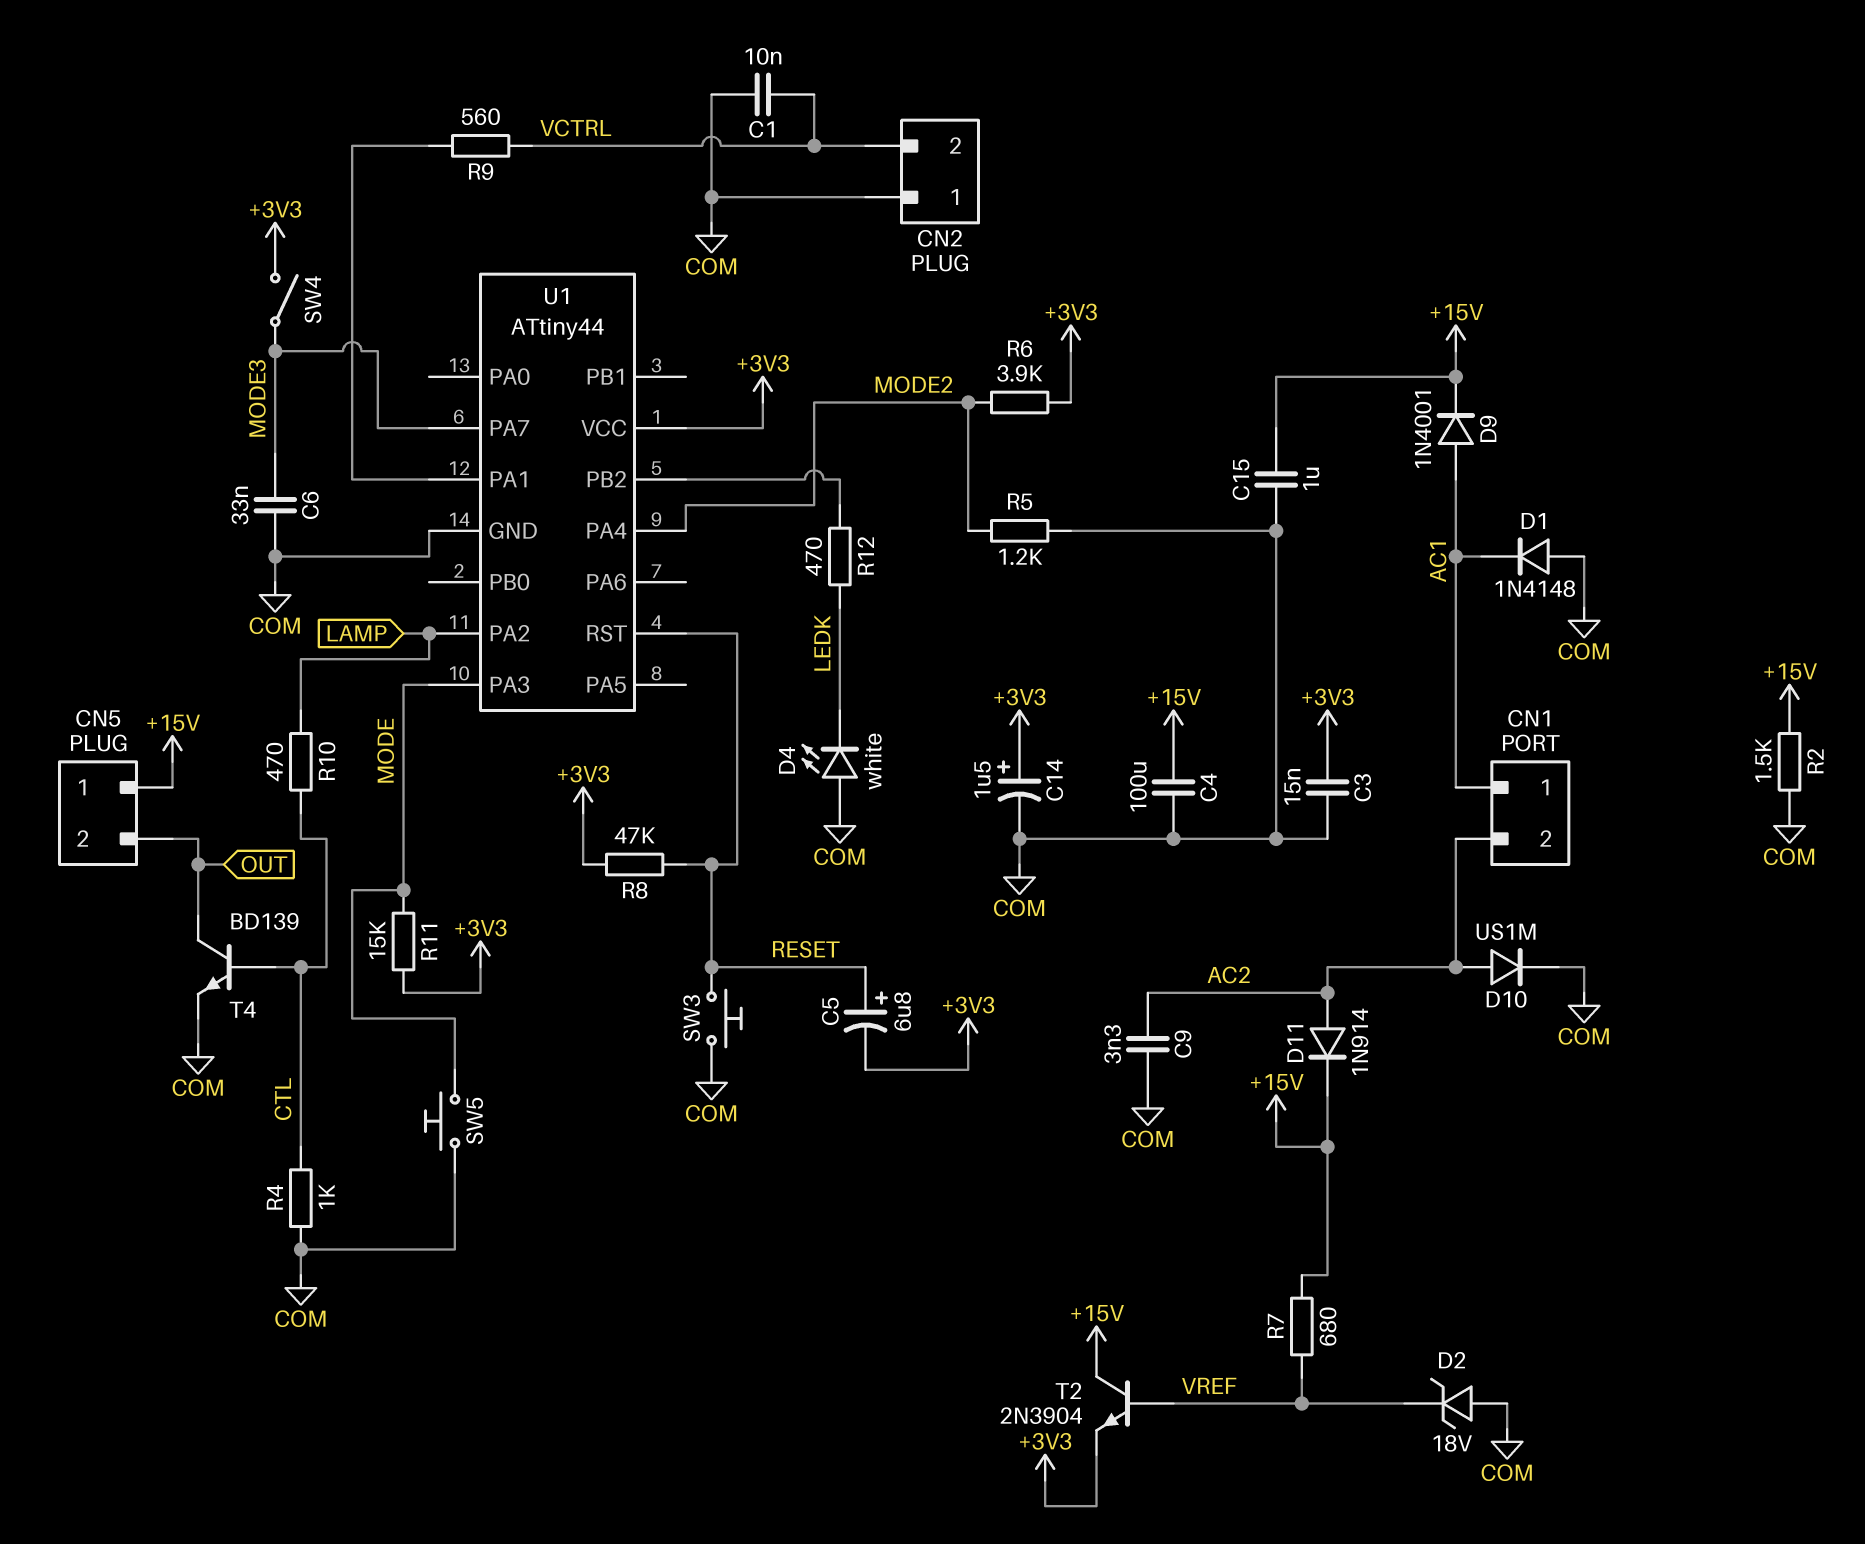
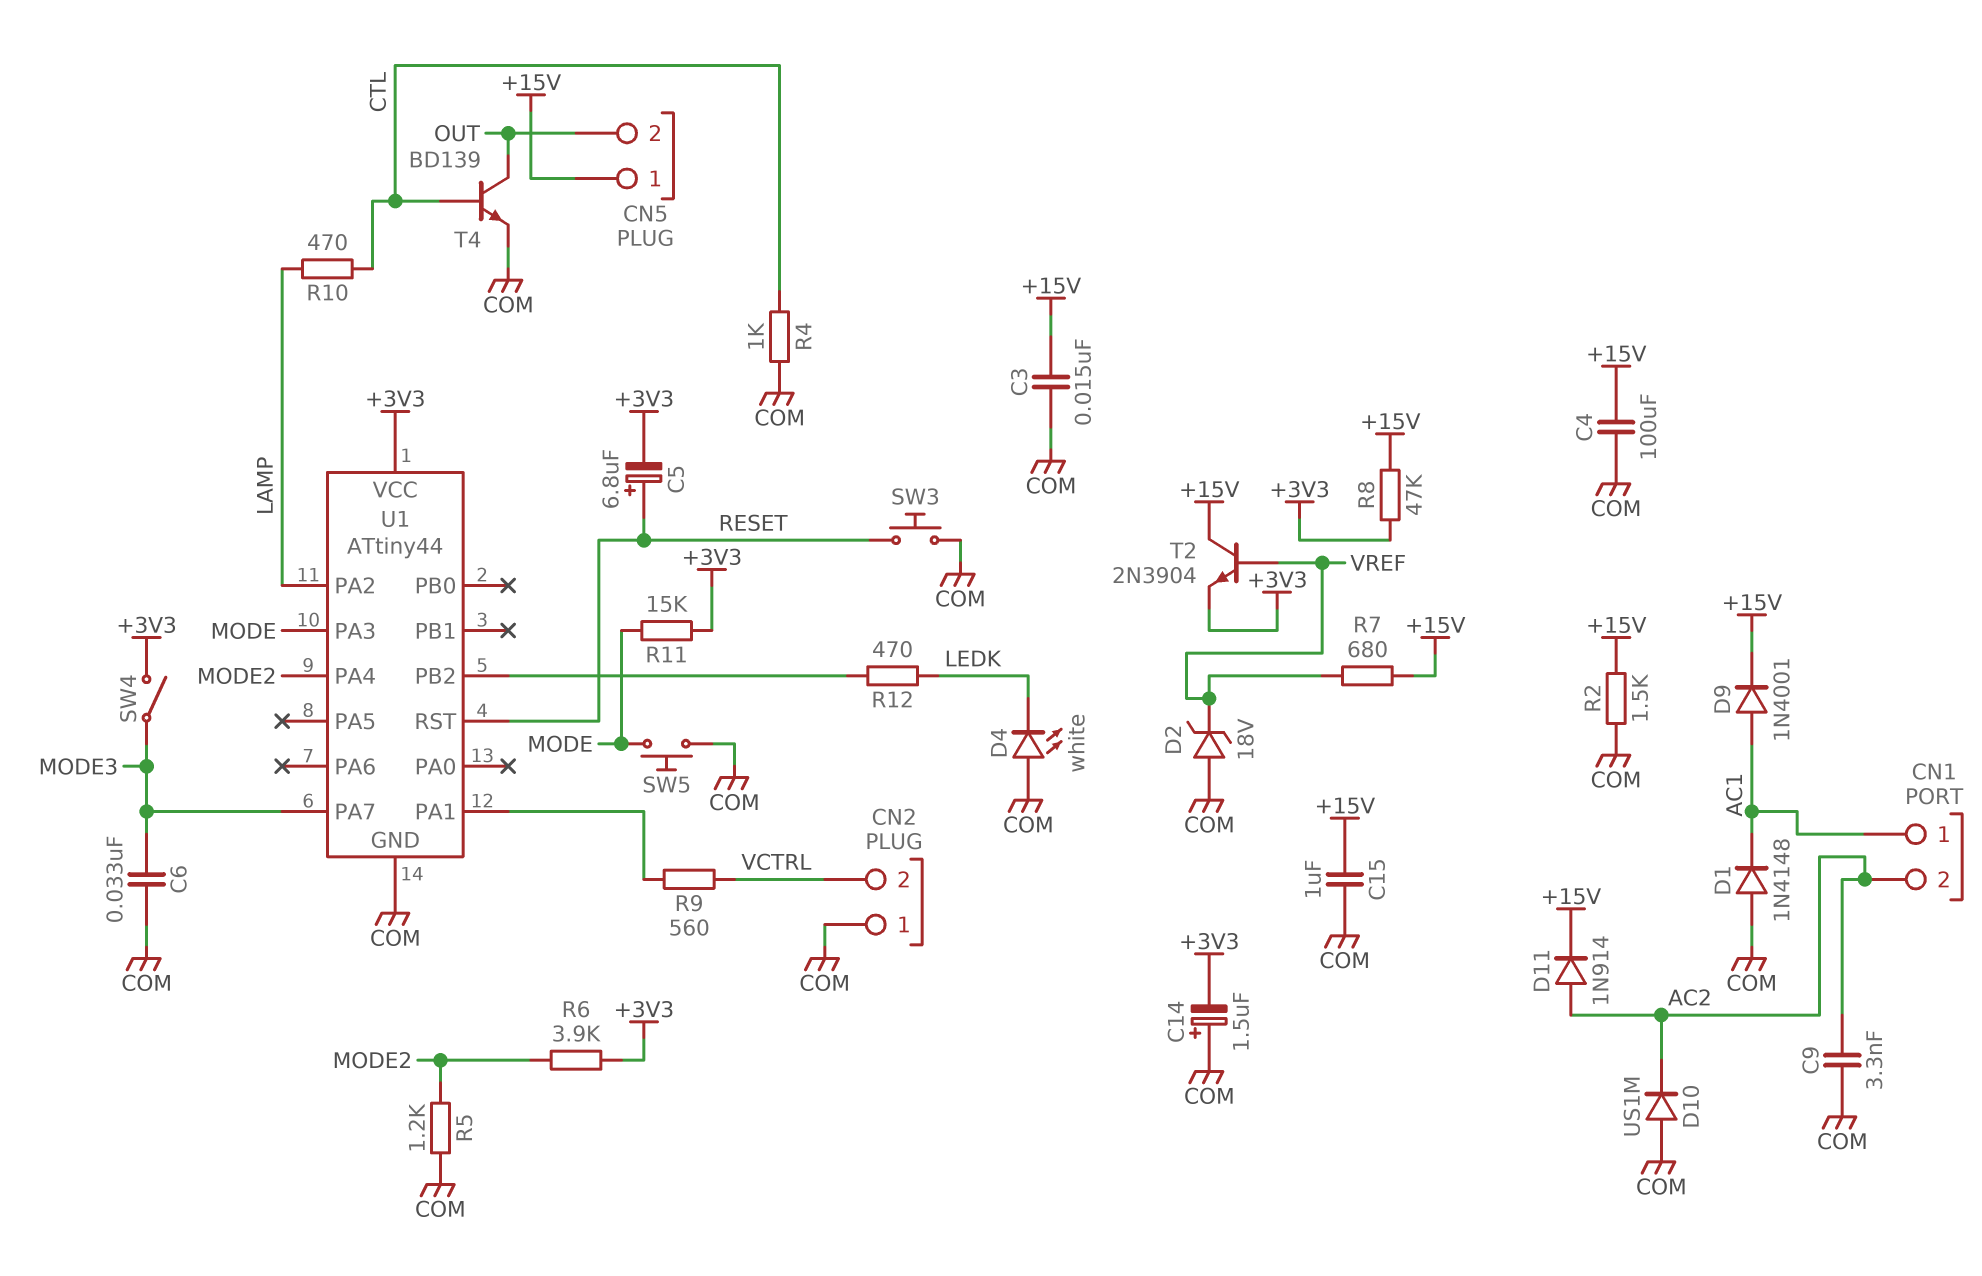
C1: 10nF (COM, VCTRL) -> none
C3: 15nF (+3V3, COM) -> 15nF (+15V, COM)
C14: 1.5uF (plus +3V3, minus COM) -> 1.5uF (plus COM, minus +3V3)
D10: diode US1M (A AC2, K COM) -> diode US1M (A COM, K AC2)
R8: 47k (+3V3, RESET) -> 47k (+3V3, +15V)

